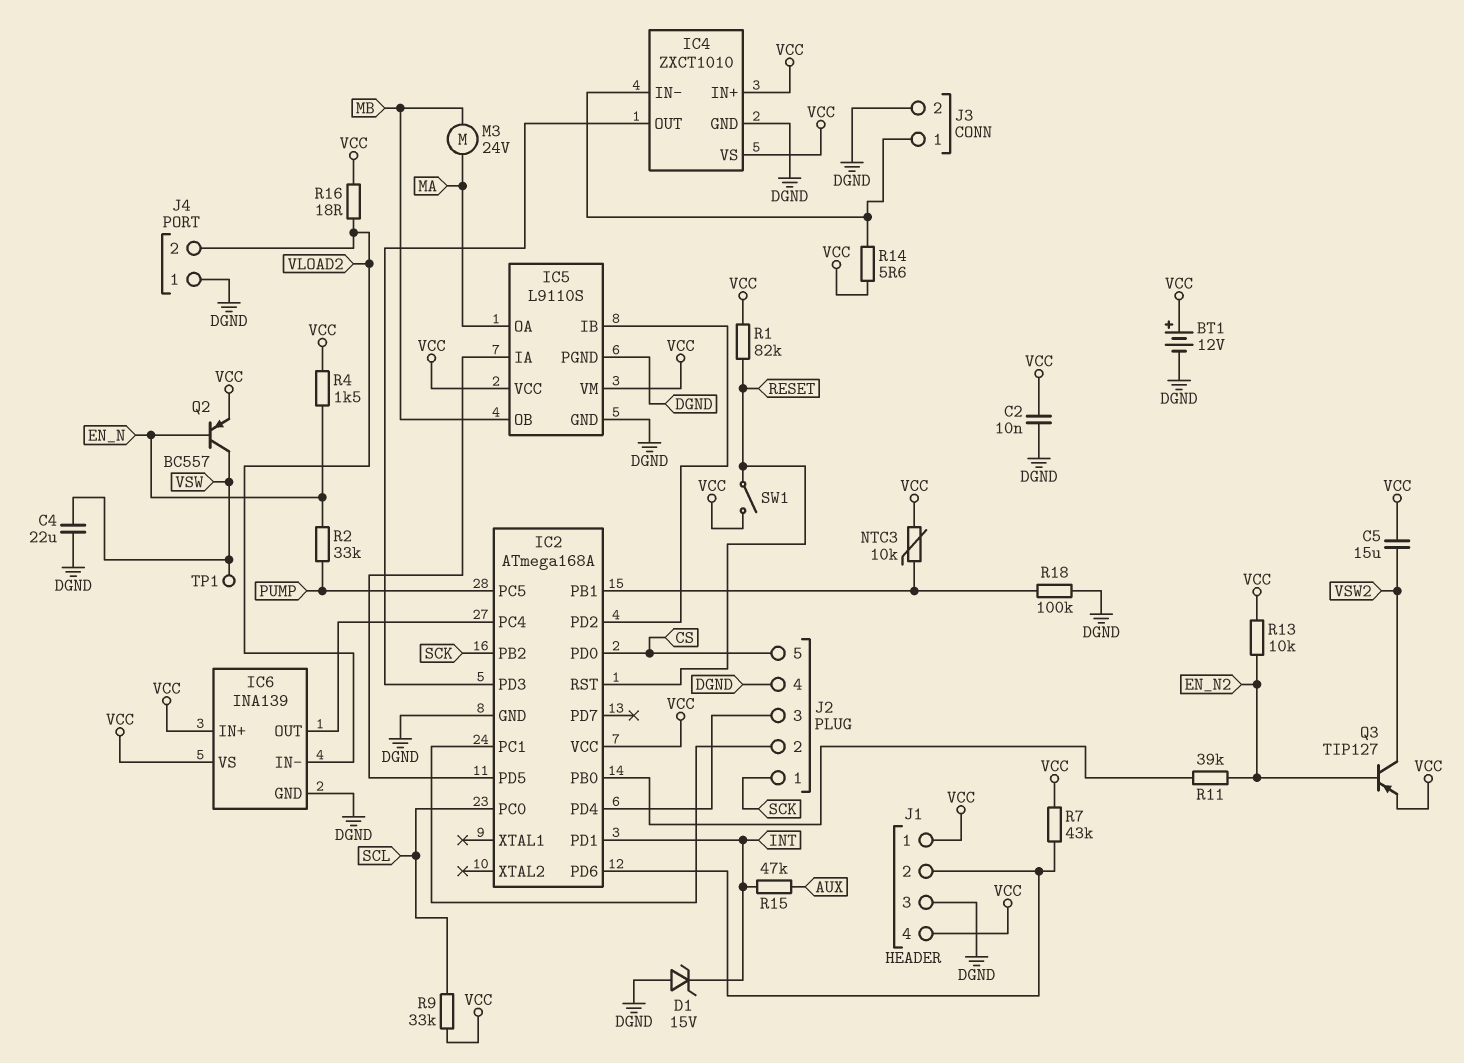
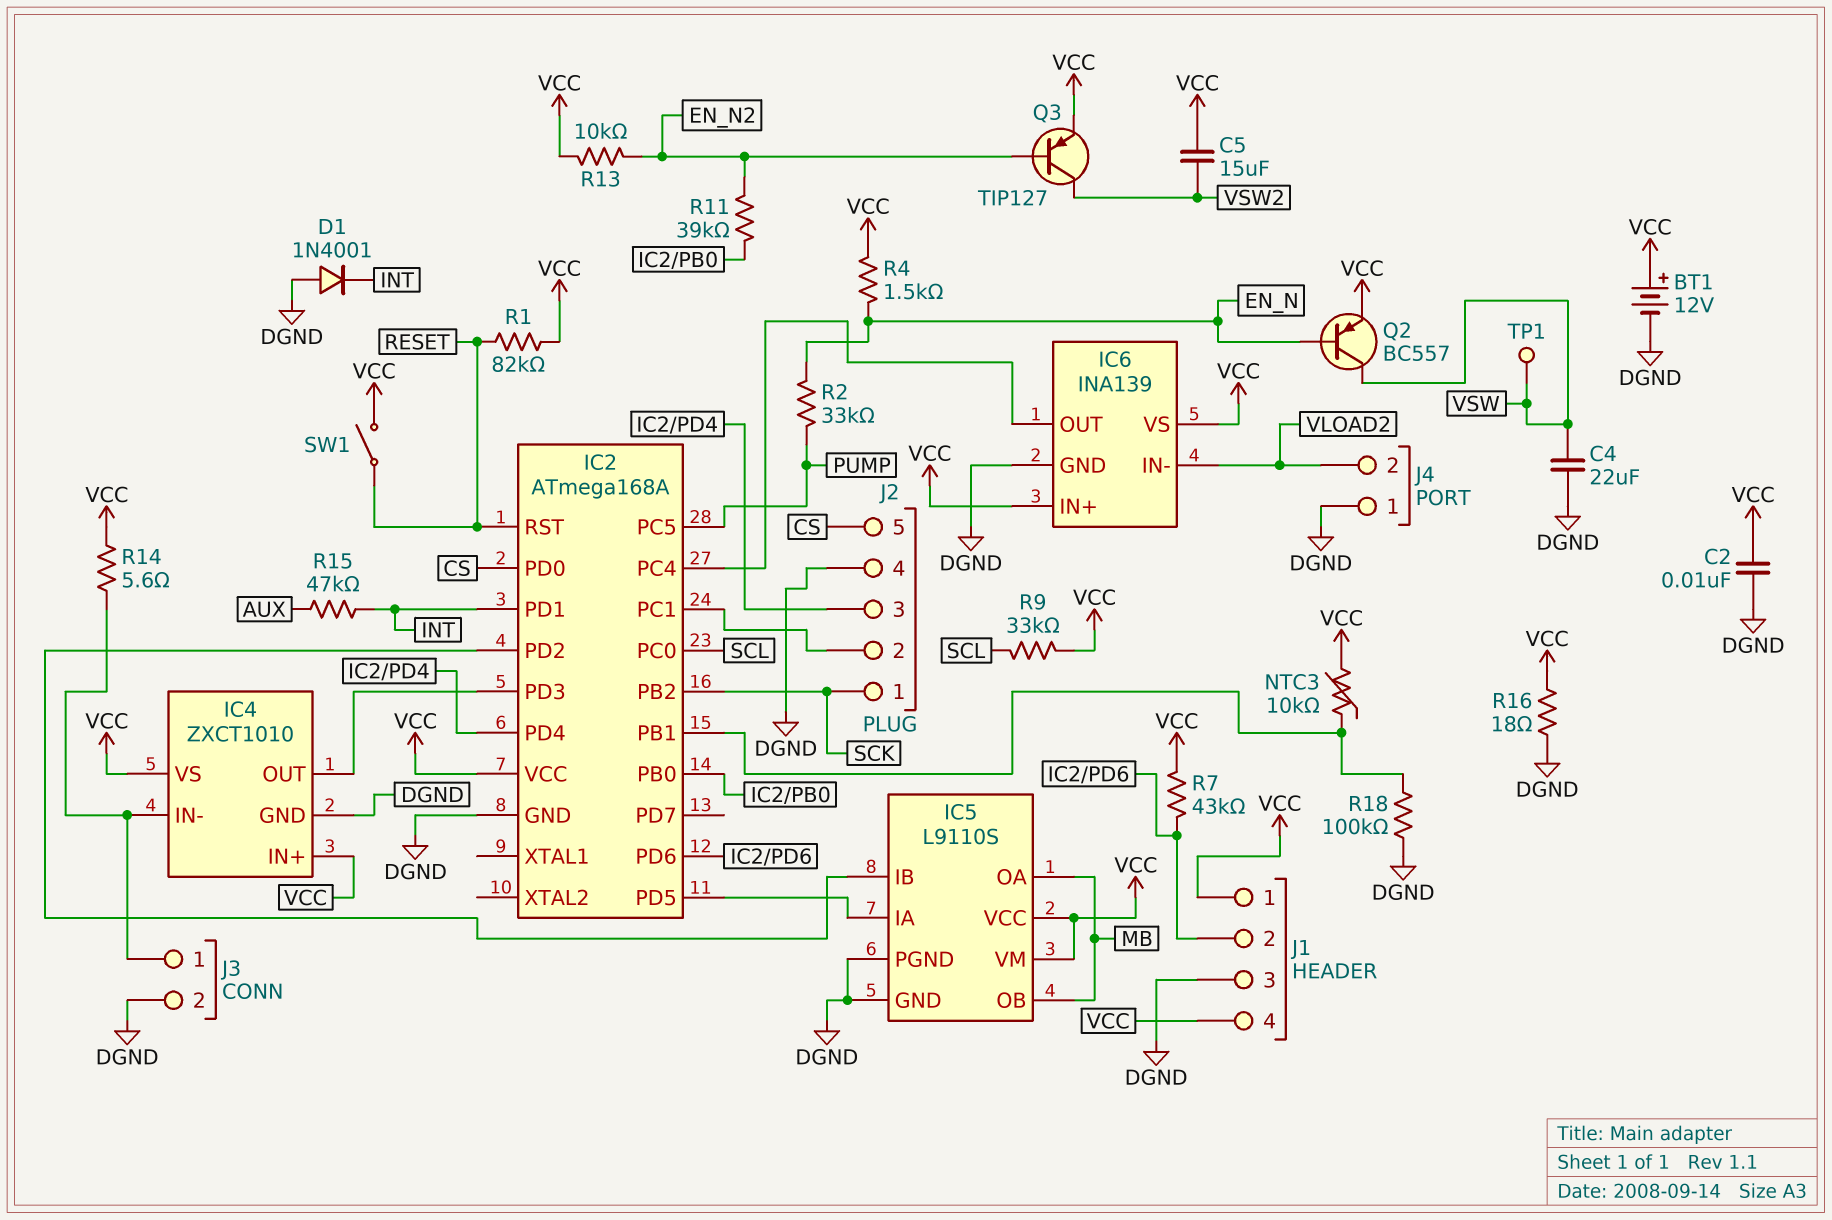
D1: zener 15V (A DGND, K INT) -> diode 1N4001 (A DGND, K INT)
IC5 pin OA: MA -> MB
M3: motor 24V (MA, MB) -> none
R16: 18 (VCC, VLOAD2) -> 18 (DGND, VCC)

